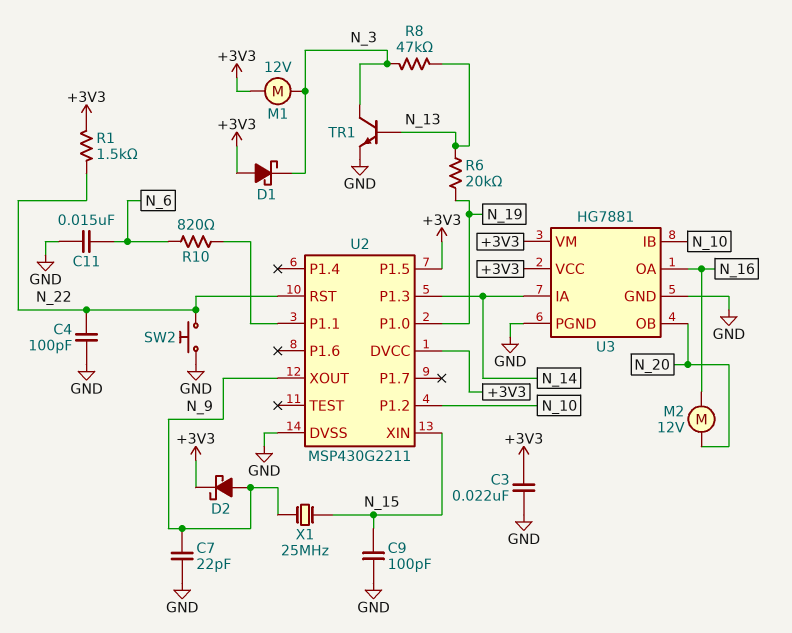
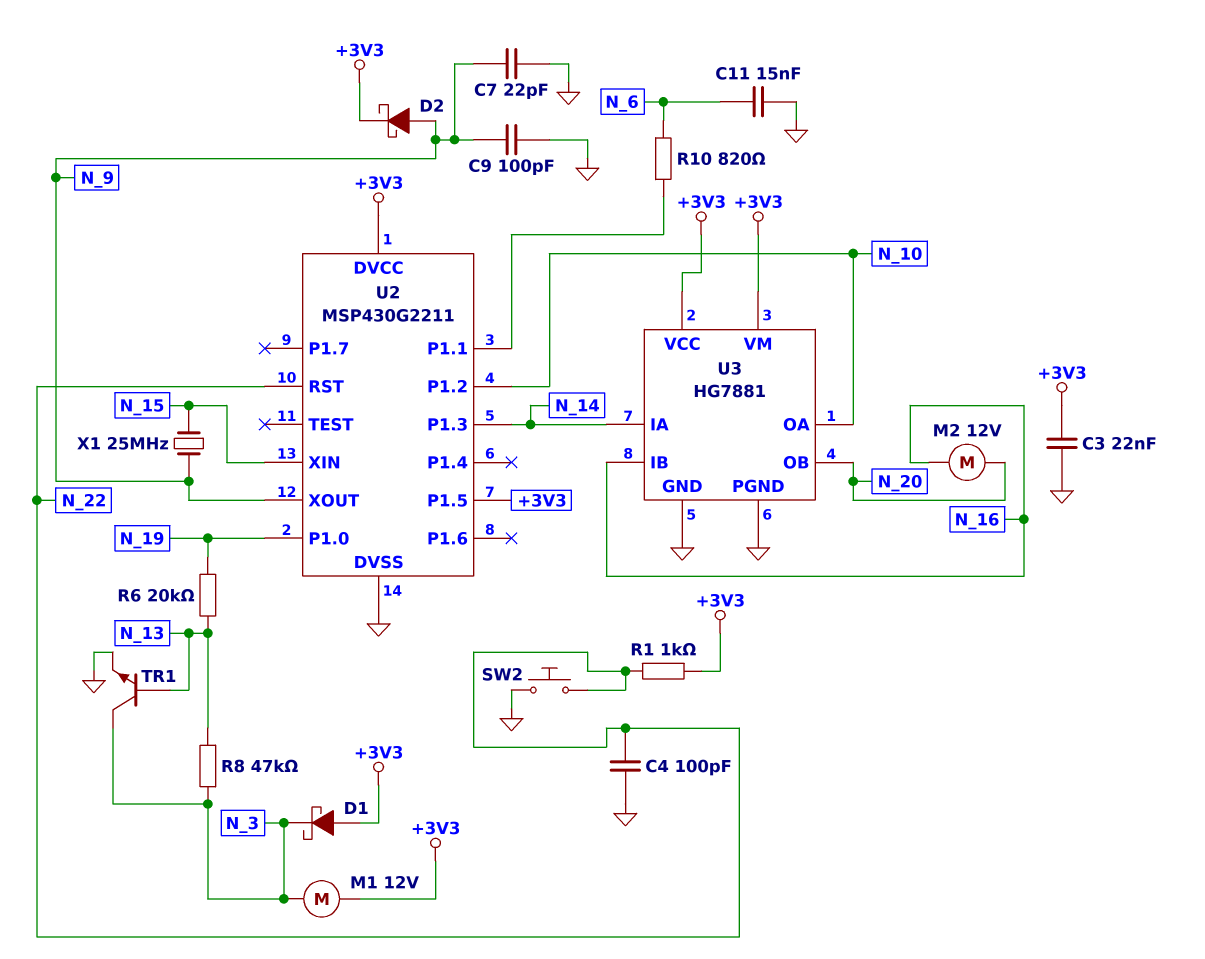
C9: 100pF (GND, N_15) -> 100pF (GND, N_9)
R1: 1.5k (+3V3, N_22) -> 1k (+3V3, N_22)
U3 pin IB: N_10 -> N_16
U3 pin OA: N_16 -> N_10

